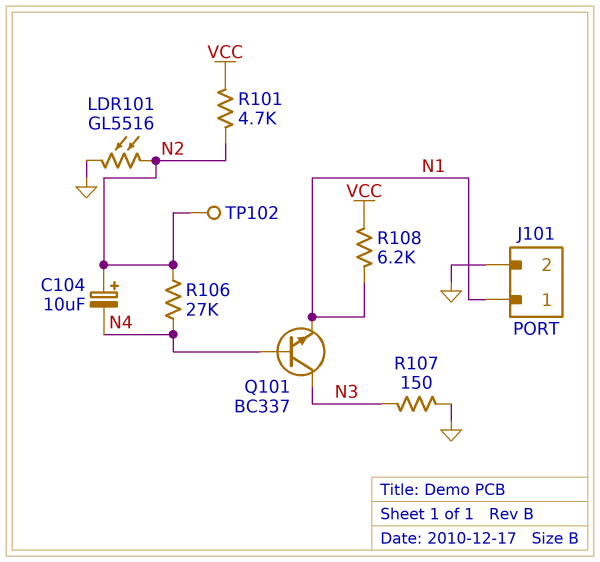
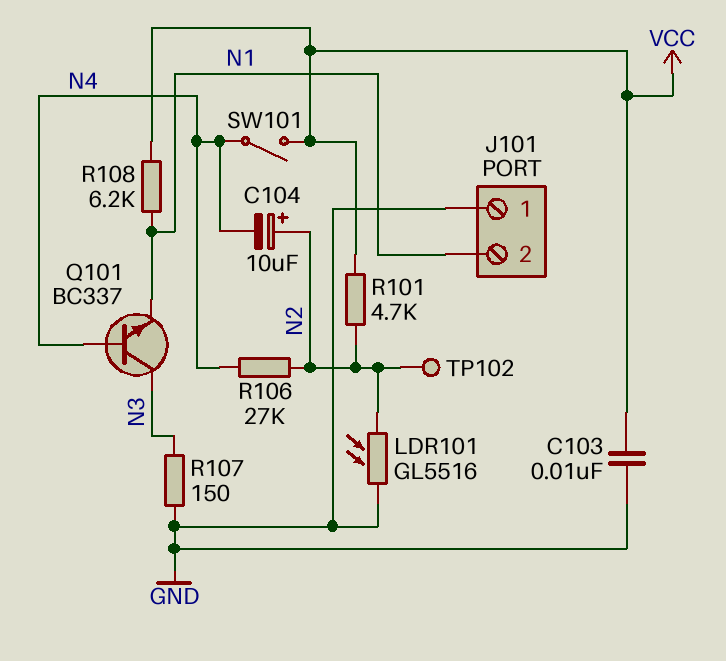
C103: none -> 10nF (GND, VCC)
J101 pin 1: N1 -> GND
J101 pin 2: GND -> N1
SW101: none -> switch (N4, VCC)

